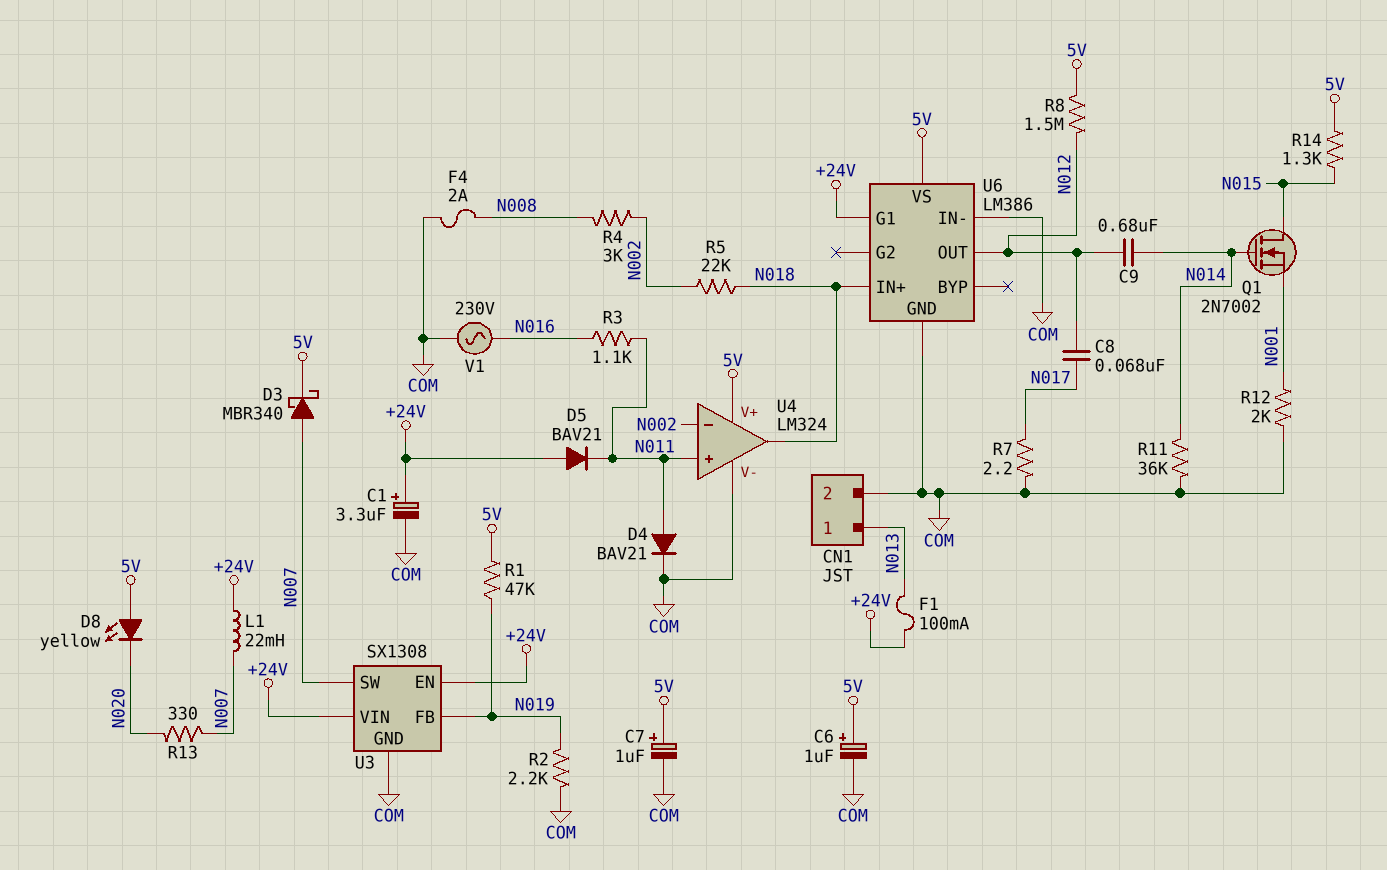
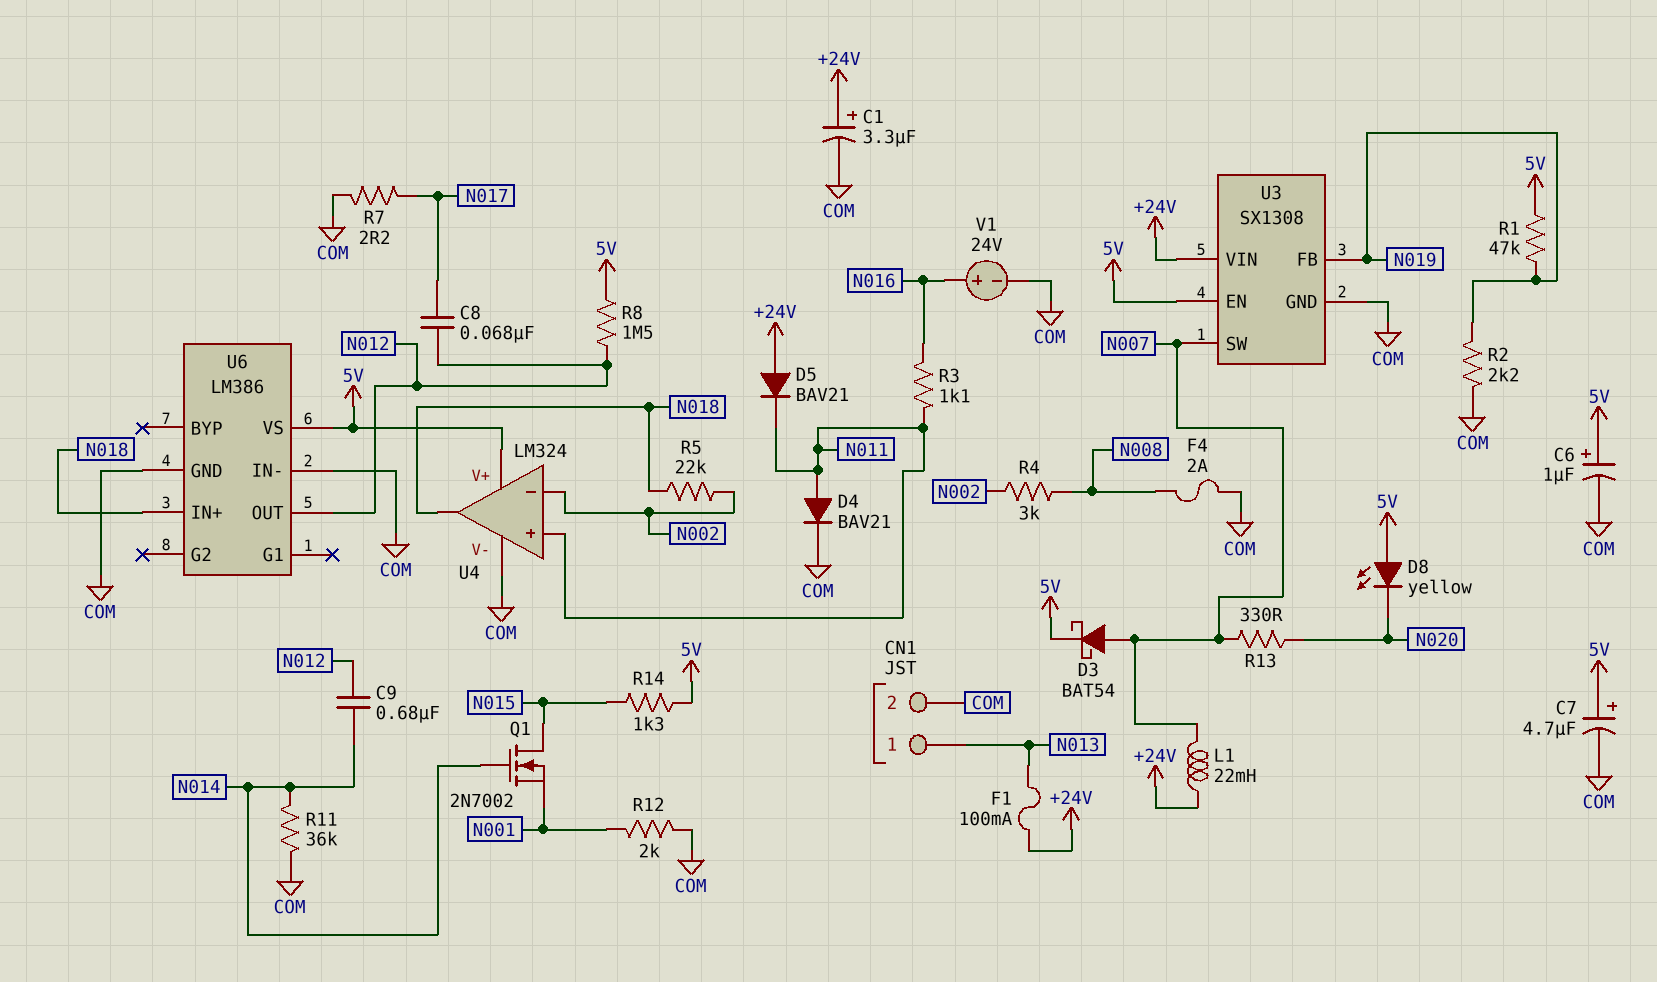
C7: 1uF (plus 5V, minus COM) -> 4.7uF (plus 5V, minus COM)
D3: schottky MBR340 (A N007, K 5V) -> schottky BAT54 (A N007, K 5V)
U3 pin EN: +24V -> 5V
U6 pin G1: +24V -> none
V1: AC 230V (COM, N016) -> 24V (plus N016, minus COM)

